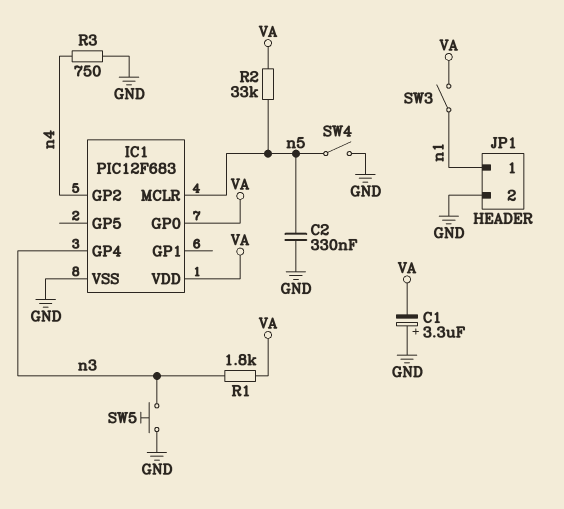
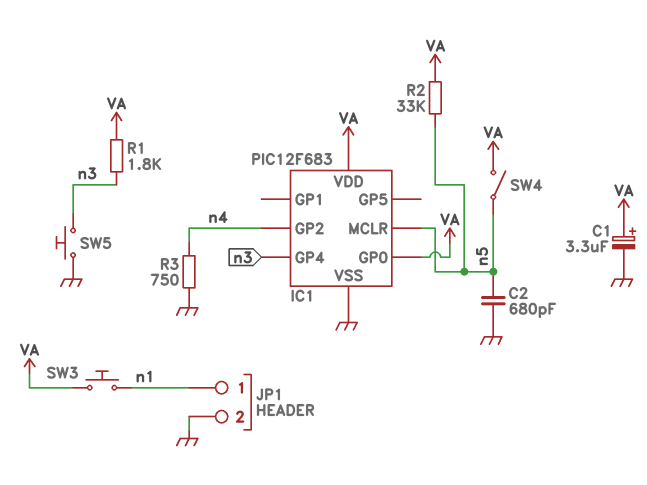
C1: 3.3uF (plus GND, minus VA) -> 3.3uF (plus VA, minus GND)
C2: 330nF (GND, n5) -> 680pF (GND, n5)
SW3: switch (VA, n1) -> button (VA, n1)
SW4: switch (GND, n5) -> switch (VA, n5)

